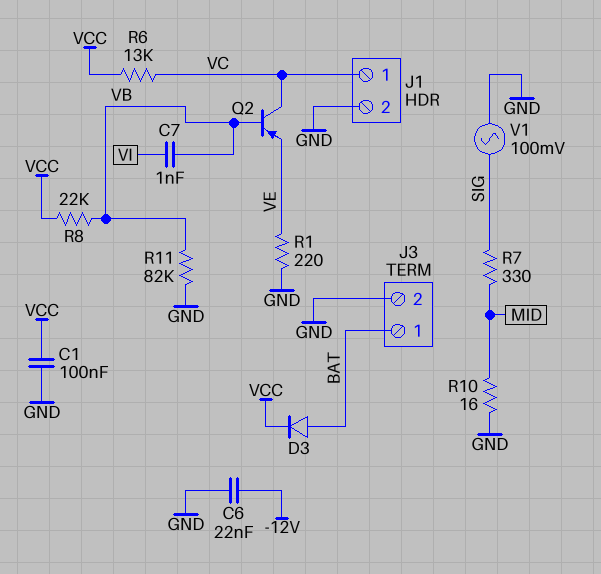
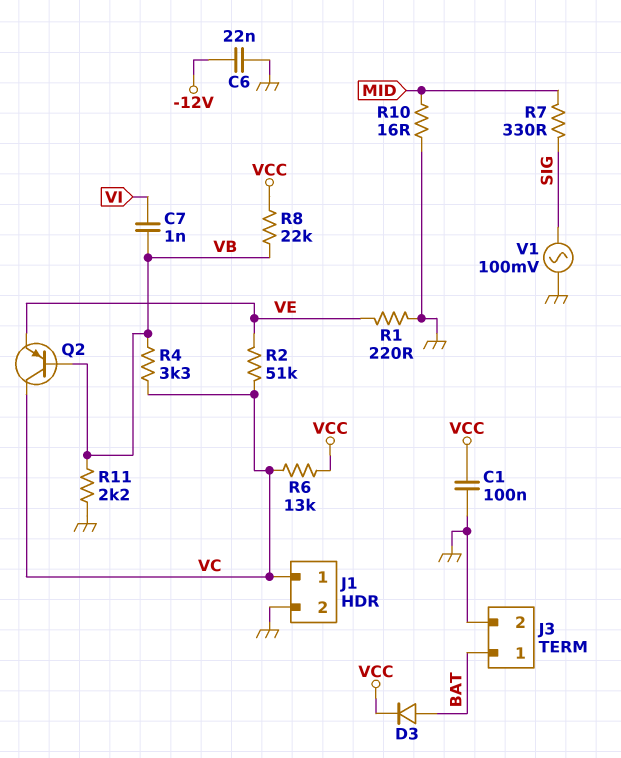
R2: none -> 51k (VC, VE)
R4: none -> 3.3k (VB, VC)
R11: 82k (GND, VB) -> 2.2k (GND, VB)

